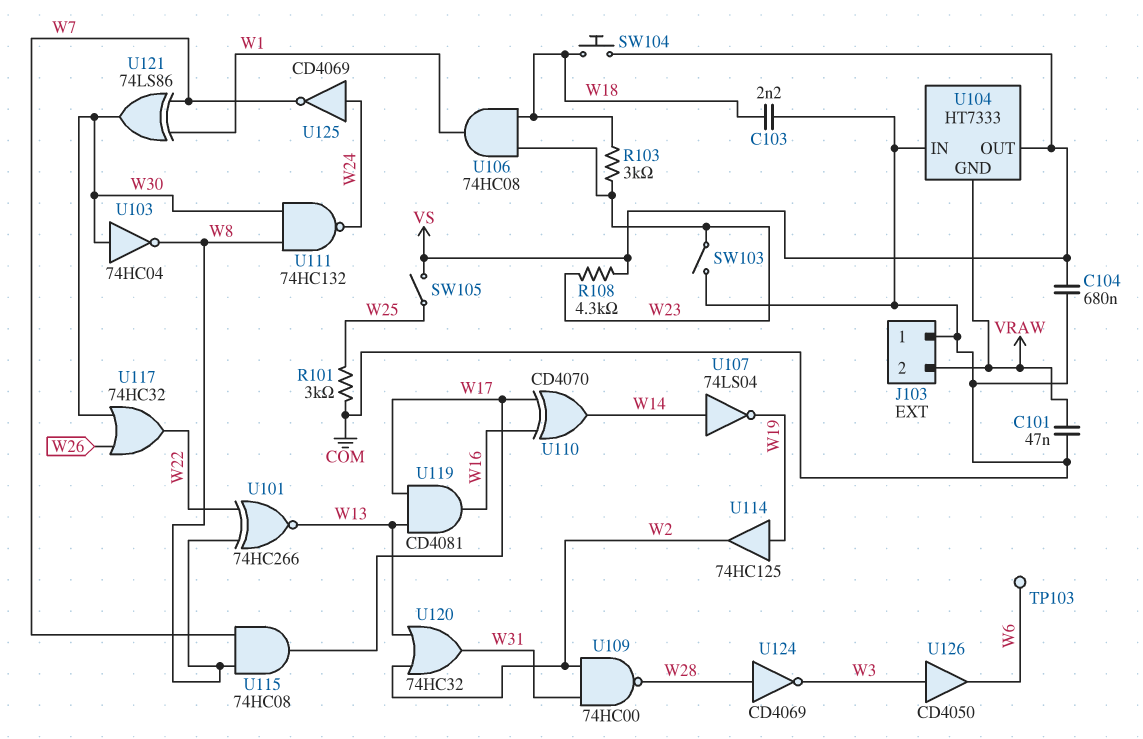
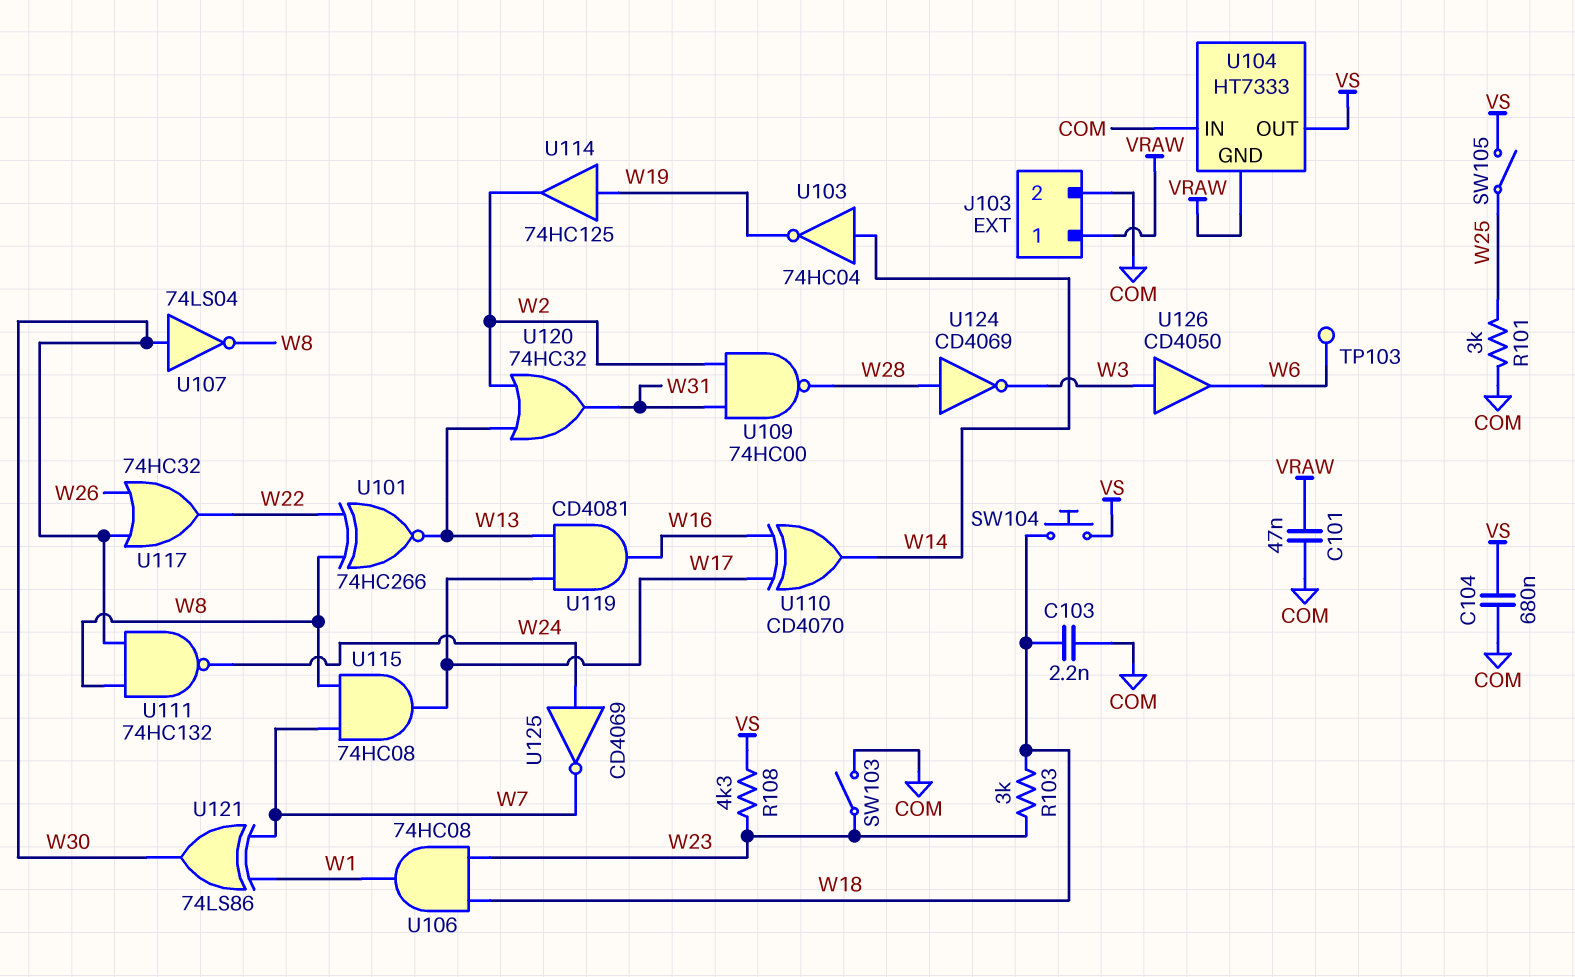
J103 pin 1: COM -> VRAW
J103 pin 2: VRAW -> COM
U103: NOT 74HC04 (in W30, out W8) -> NOT 74HC04 (in W14, out W19)
U107: NOT 74LS04 (in W14, out W19) -> NOT 74LS04 (in W30, out W8)

